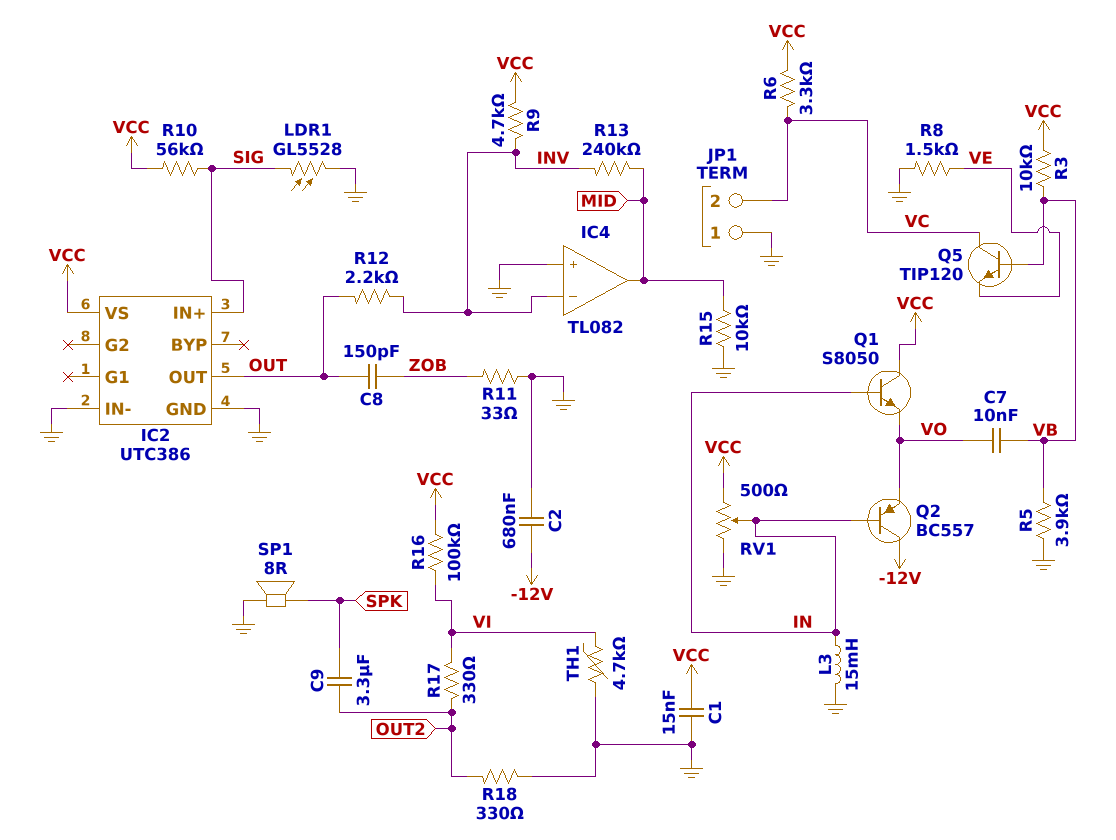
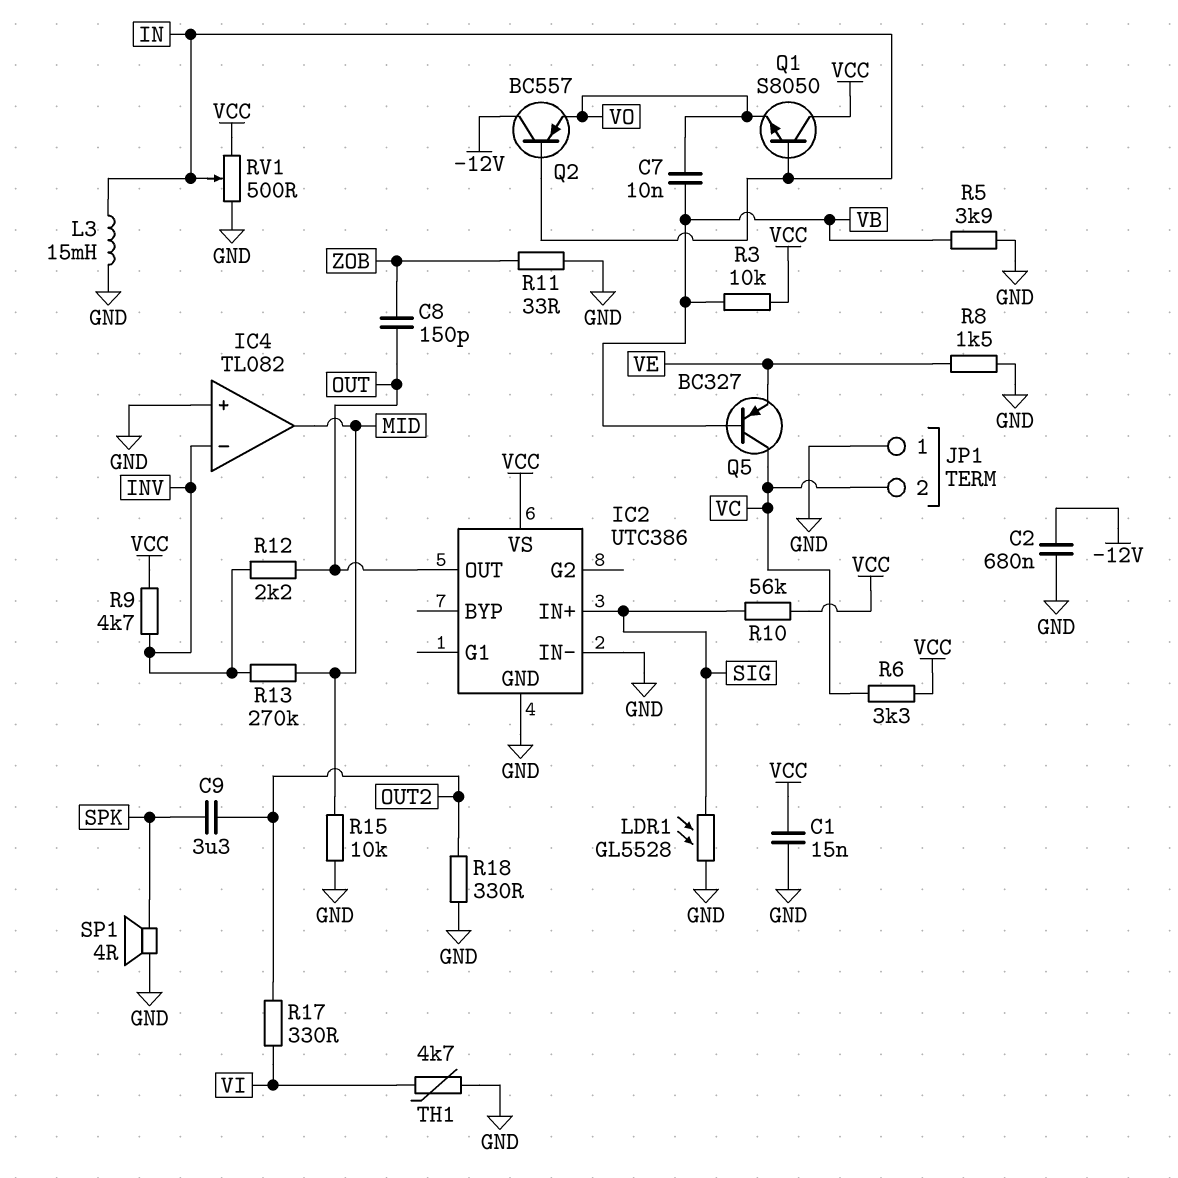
Q5: NPN TIP120 (B VB, C VC, E VE) -> PNP BC327 (B VB, C VC, E VE)
R13: 240k (INV, MID) -> 270k (INV, MID)
R16: 100k (VCC, VI) -> none
SP1: speaker 8R (GND, SPK) -> speaker 4R (GND, SPK)

